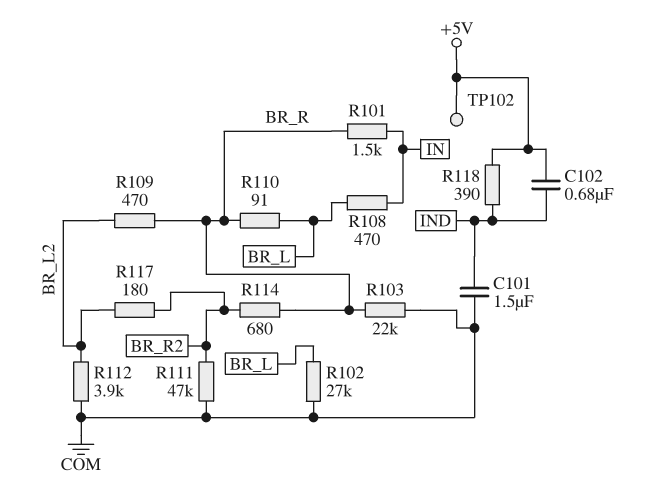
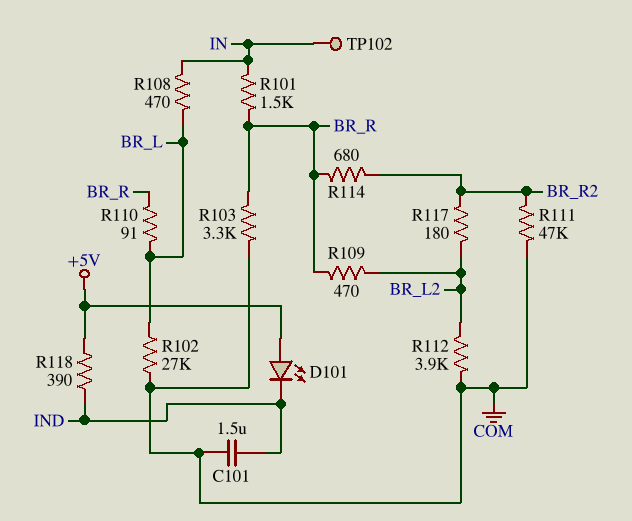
C102: 680nF (+5V, IND) -> none
D101: none -> LED (A +5V, K IND)
R103: 22k (BR_R, COM) -> 3.3k (BR_R, COM)
TP102: test point (+5V) -> test point (IN)

